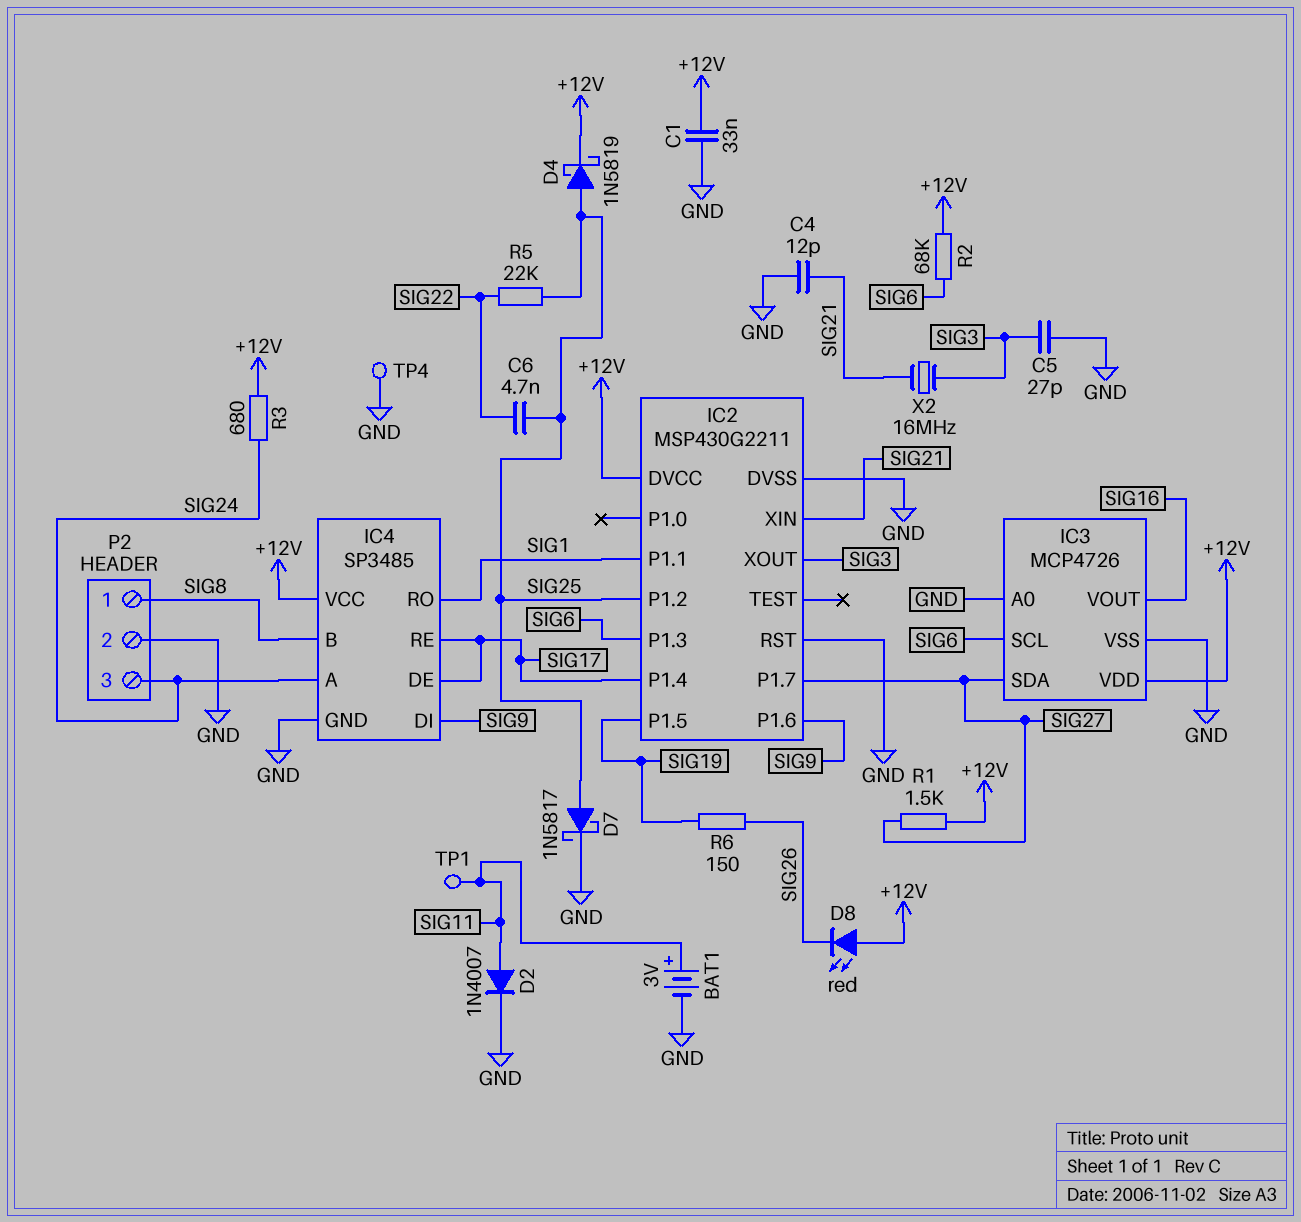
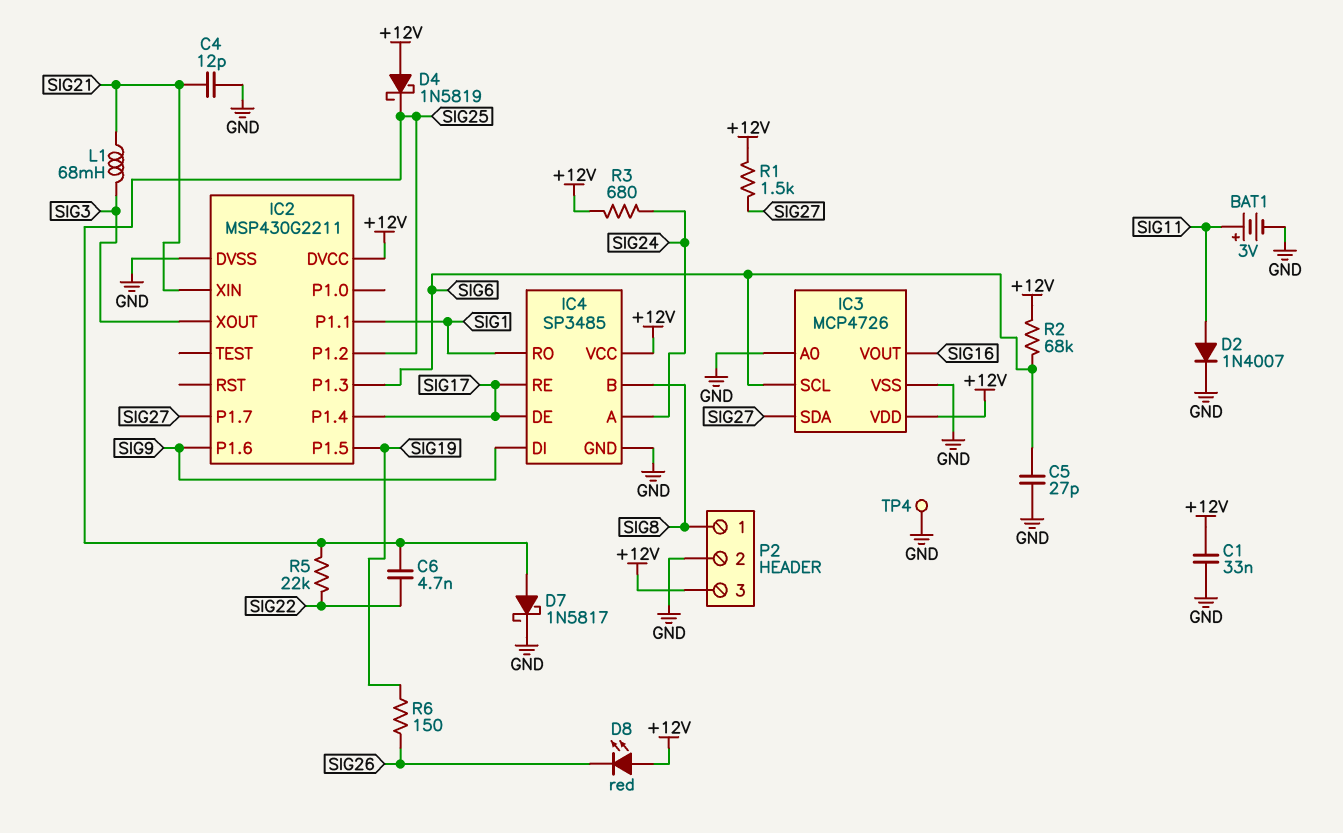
C5: 27pF (GND, SIG3) -> 27pF (GND, SIG6)
D4: schottky 1N5819 (A SIG25, K +12V) -> schottky 1N5819 (A +12V, K SIG25)
IC2 pin RST: GND -> none
L1: none -> 68mH (SIG3, SIG21)
P2 pin 3: SIG24 -> +12V
TP1: test point (SIG11) -> none
X2: 16MHz (SIG3, SIG21) -> none

